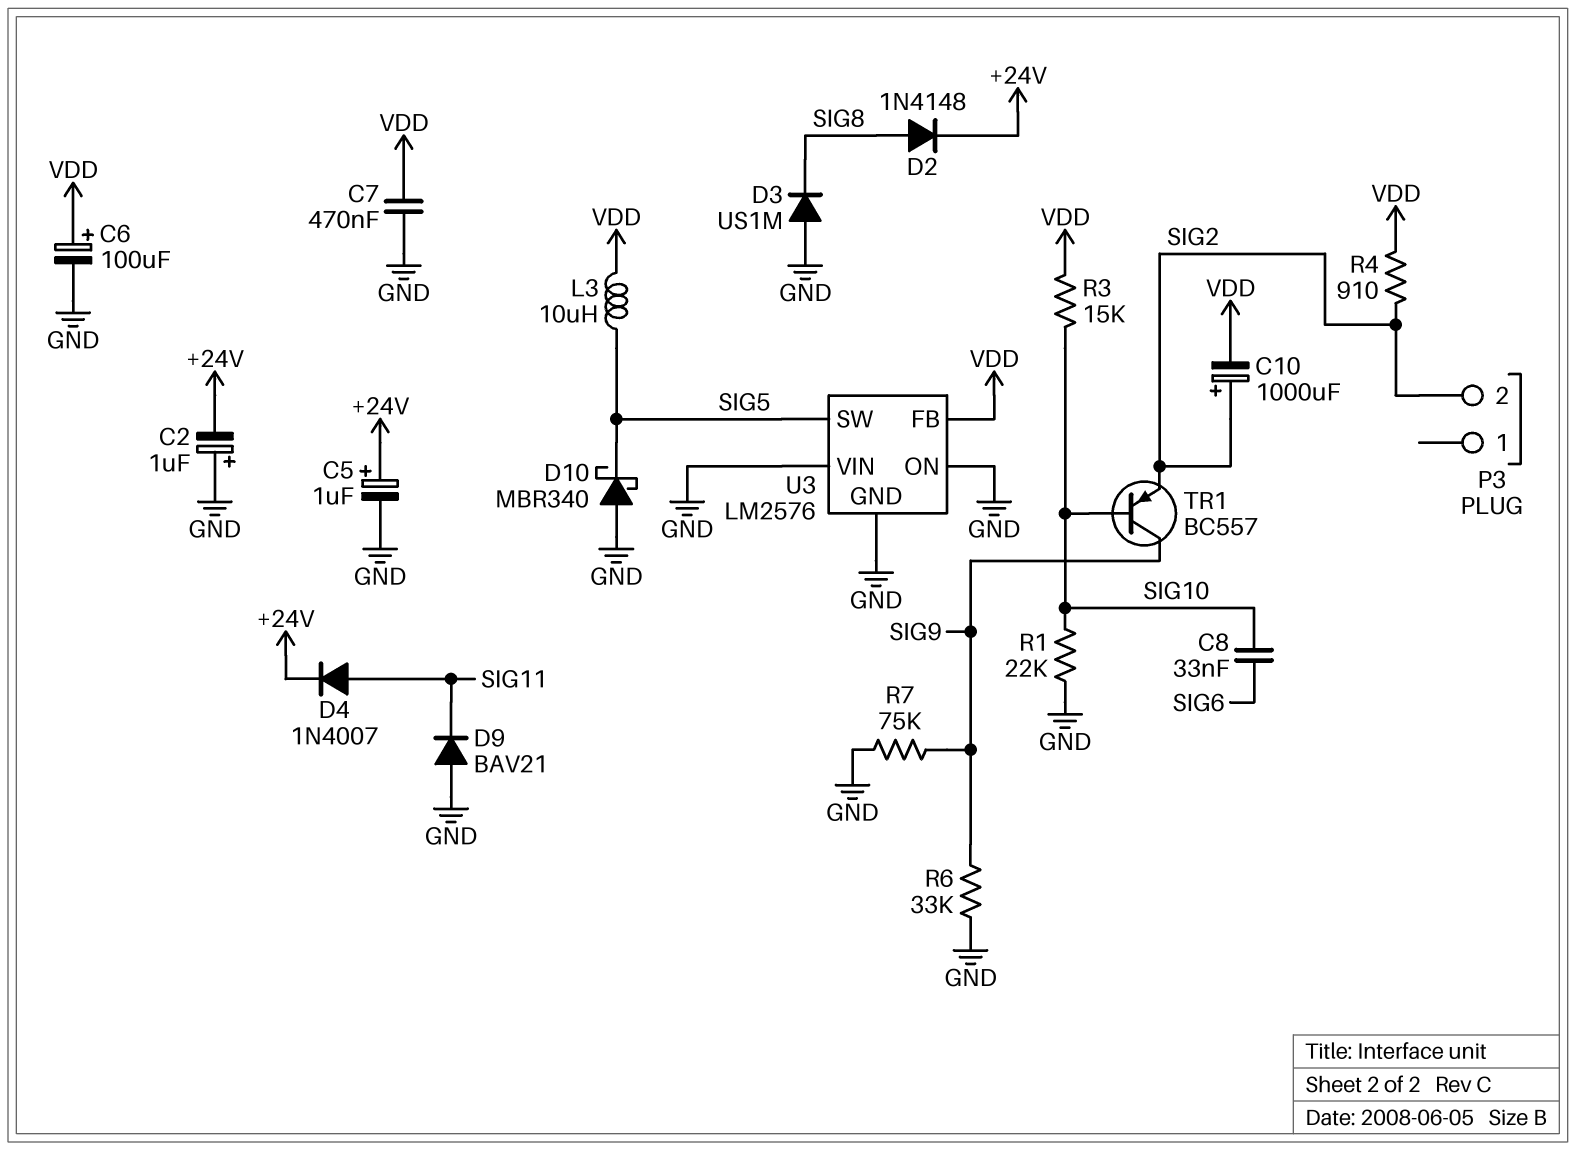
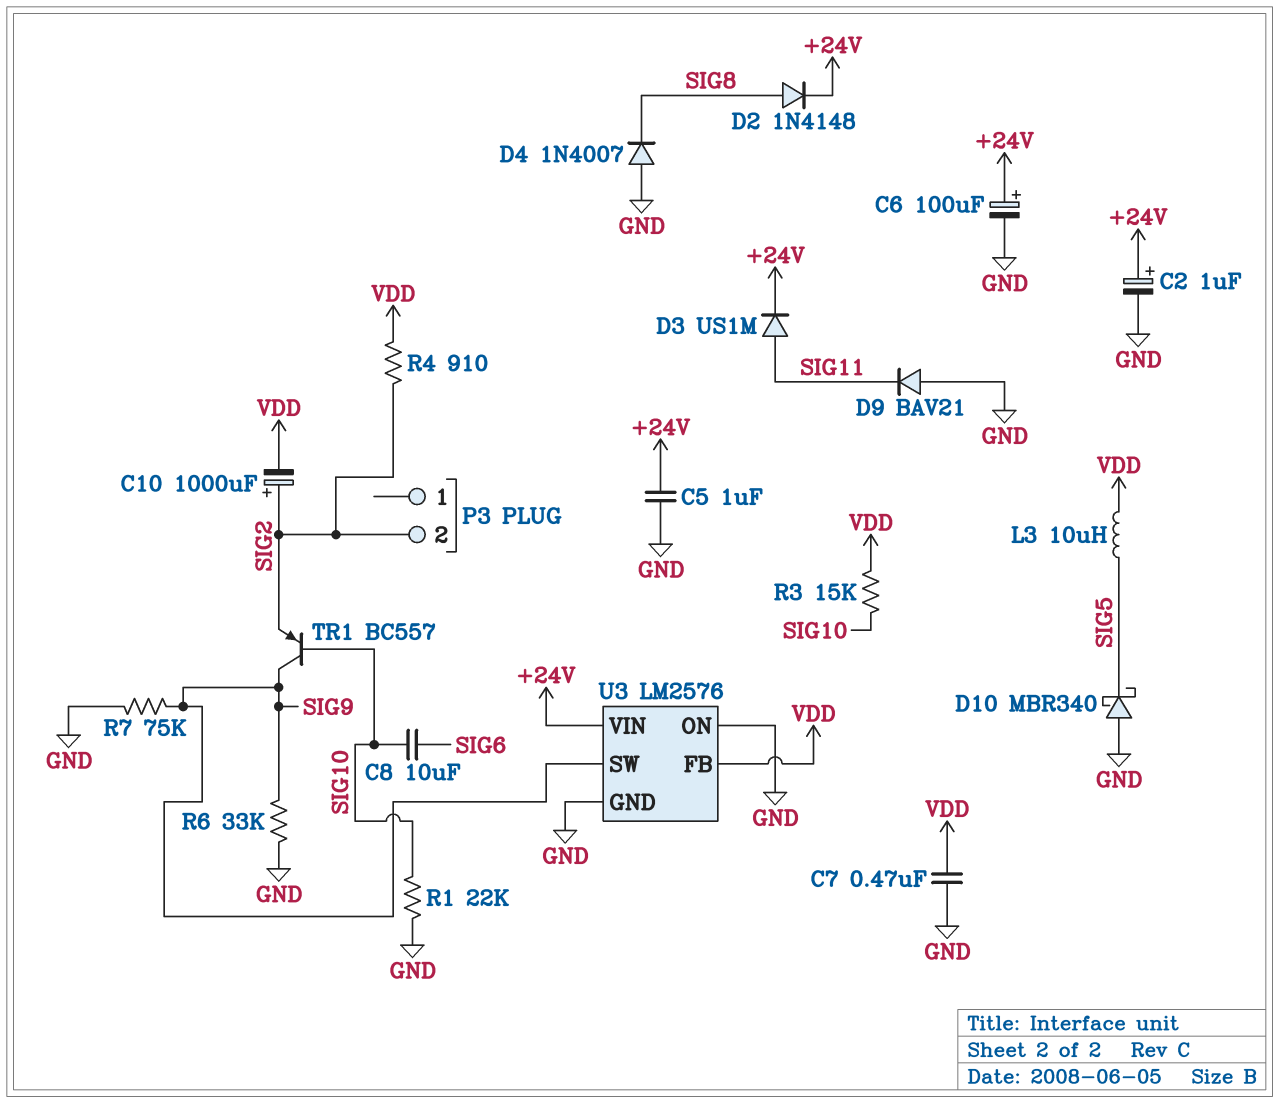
C2: 1uF (plus GND, minus +24V) -> 1uF (plus +24V, minus GND)
C5: 1uF (plus +24V, minus GND) -> 1uF (+24V, GND)
C6: 100uF (plus VDD, minus GND) -> 100uF (plus +24V, minus GND)
C8: 33nF (SIG6, SIG10) -> 10uF (SIG6, SIG10)
D3: diode US1M (A GND, K SIG8) -> diode US1M (A SIG11, K +24V)
D4: diode 1N4007 (A SIG11, K +24V) -> diode 1N4007 (A GND, K SIG8)
U3 pin SW: SIG5 -> SIG9
U3 pin VIN: GND -> +24V

